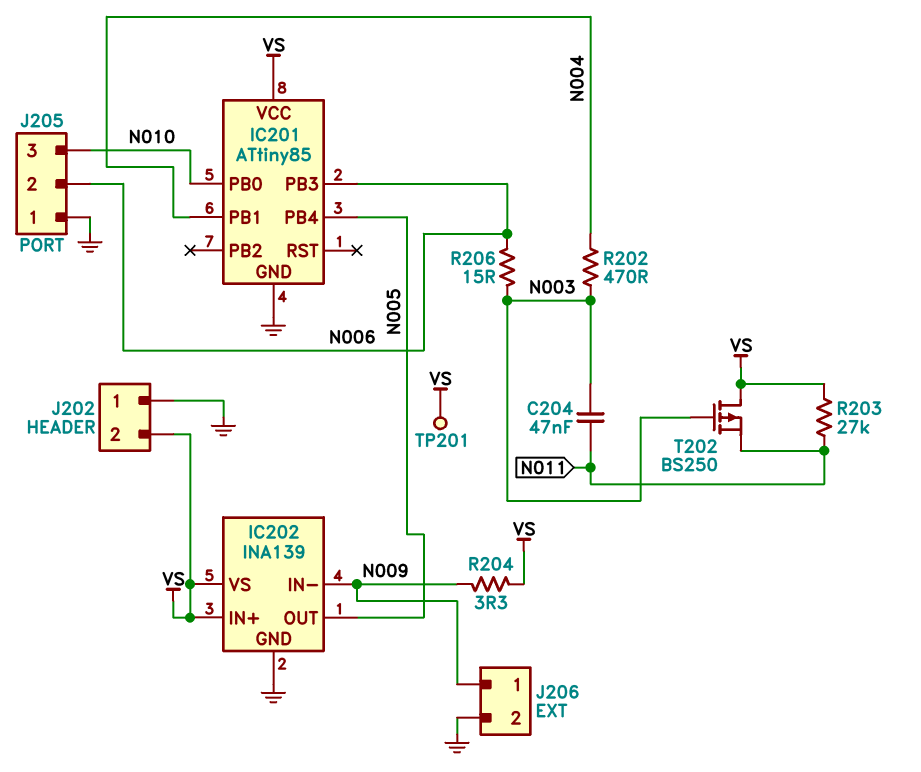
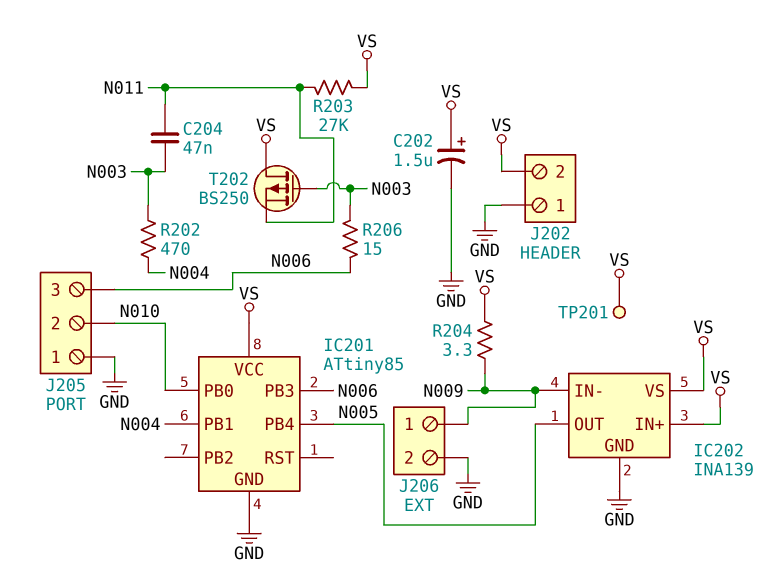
C202: none -> 1.5uF (plus VS, minus GND)
J205 pin 2: N006 -> N010
J205 pin 3: N010 -> N006

